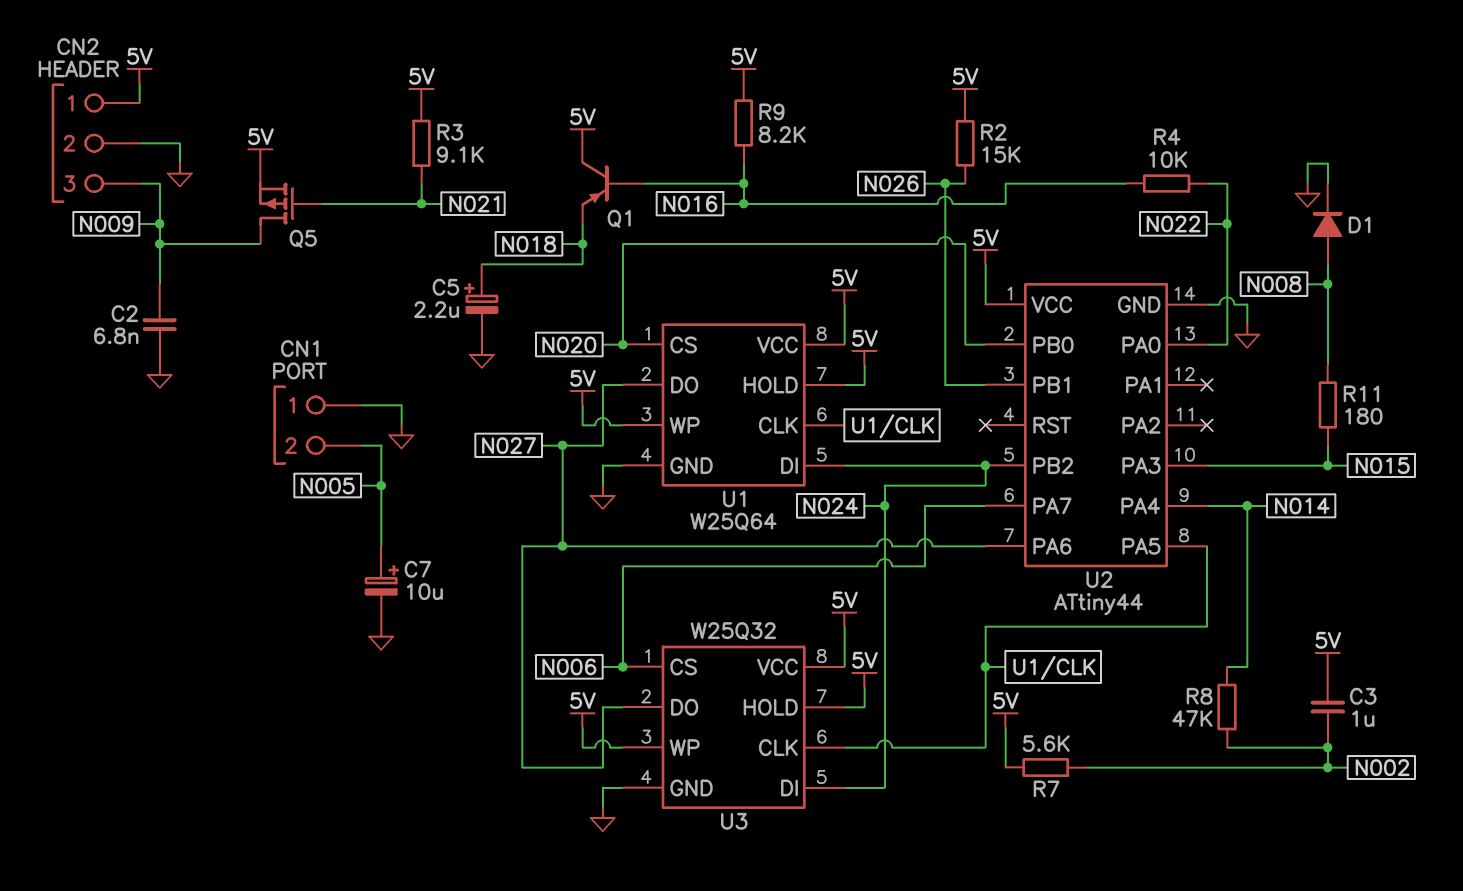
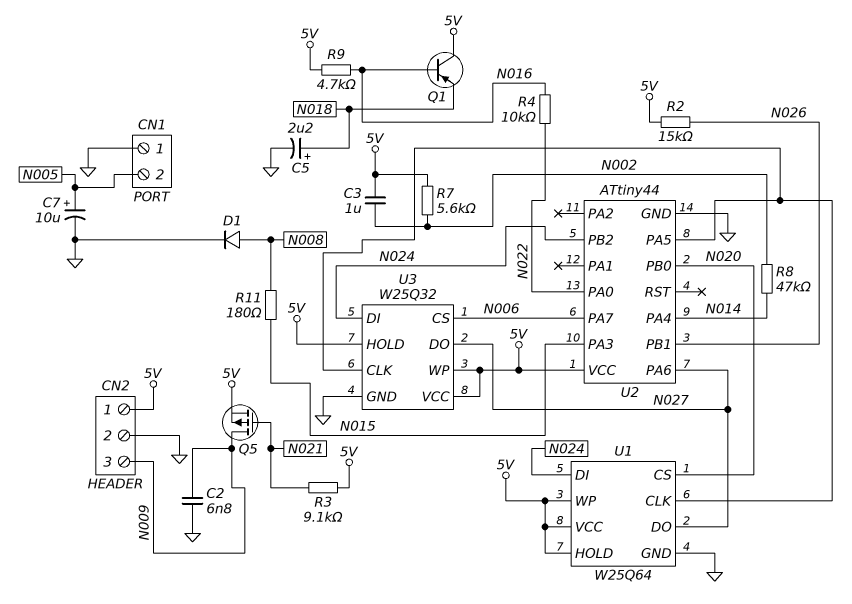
R9: 8.2k (5V, N016) -> 4.7k (5V, N016)

